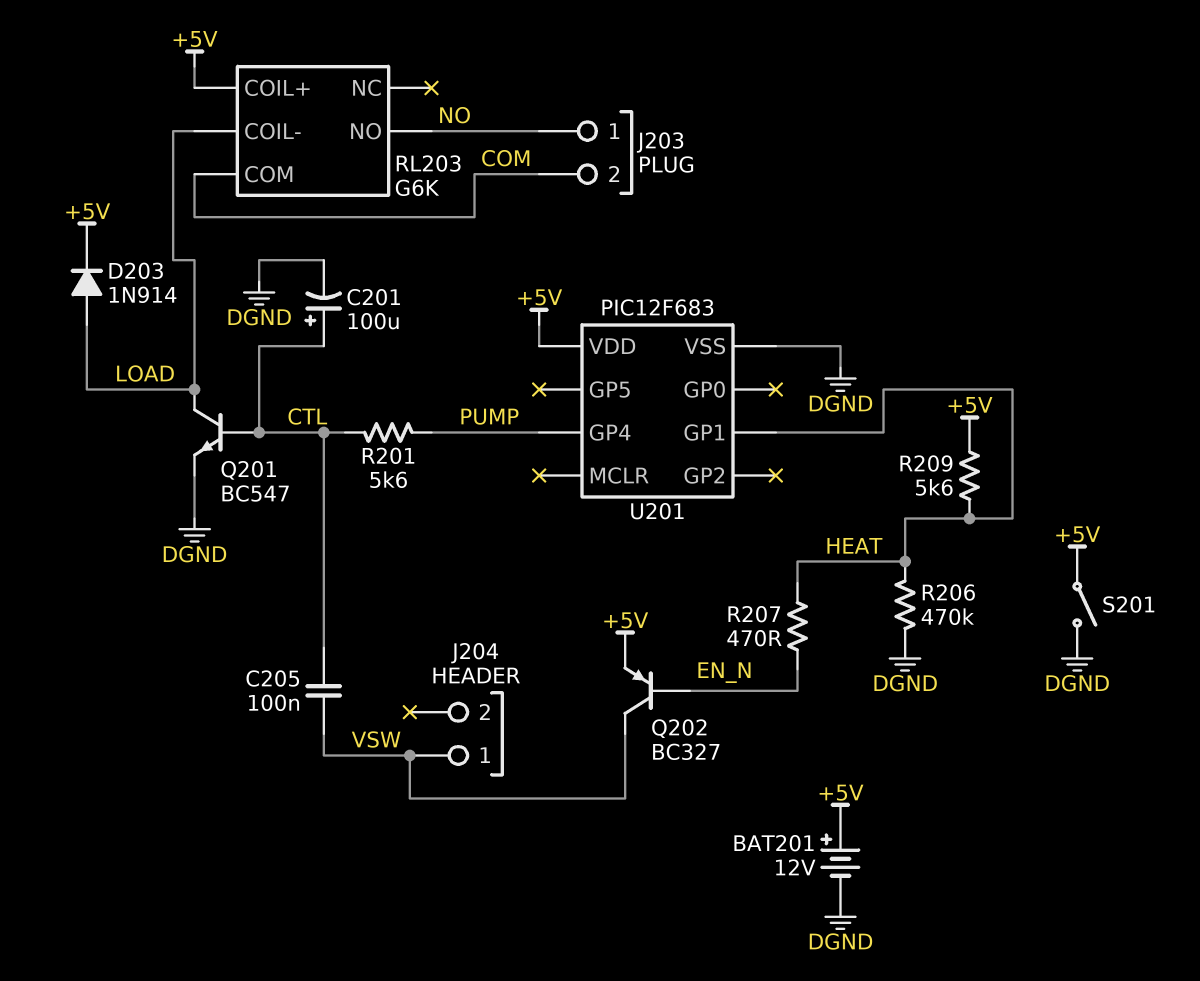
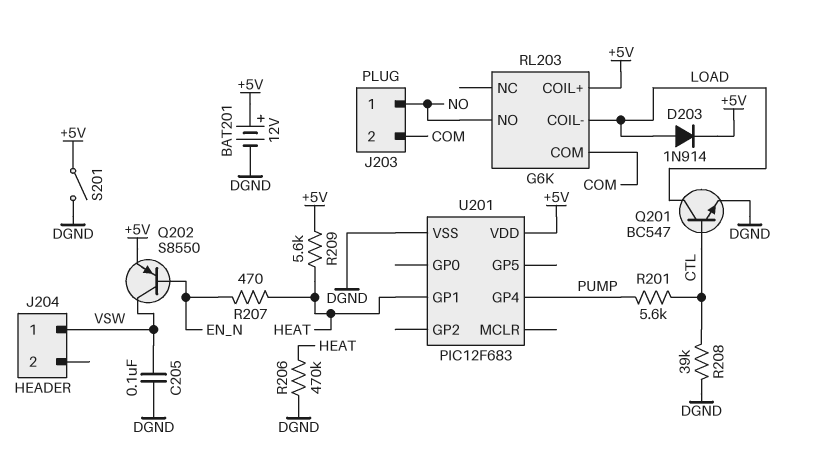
C201: 100uF (plus CTL, minus DGND) -> none
C205: 100nF (CTL, VSW) -> 100nF (DGND, VSW)
Q202: PNP BC327 (B EN_N, C VSW, E +5V) -> PNP S8550 (B EN_N, C VSW, E +5V)
R208: none -> 39k (CTL, DGND)

